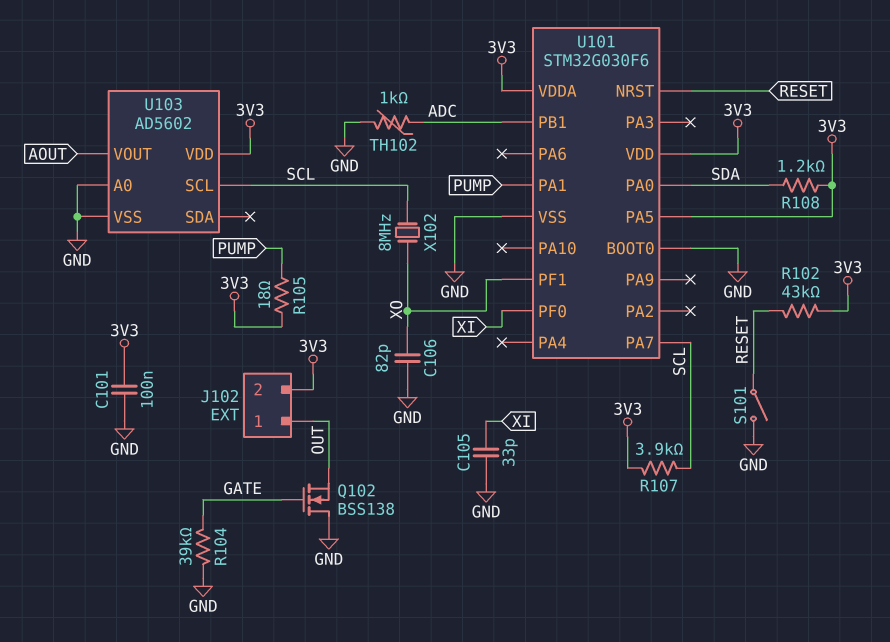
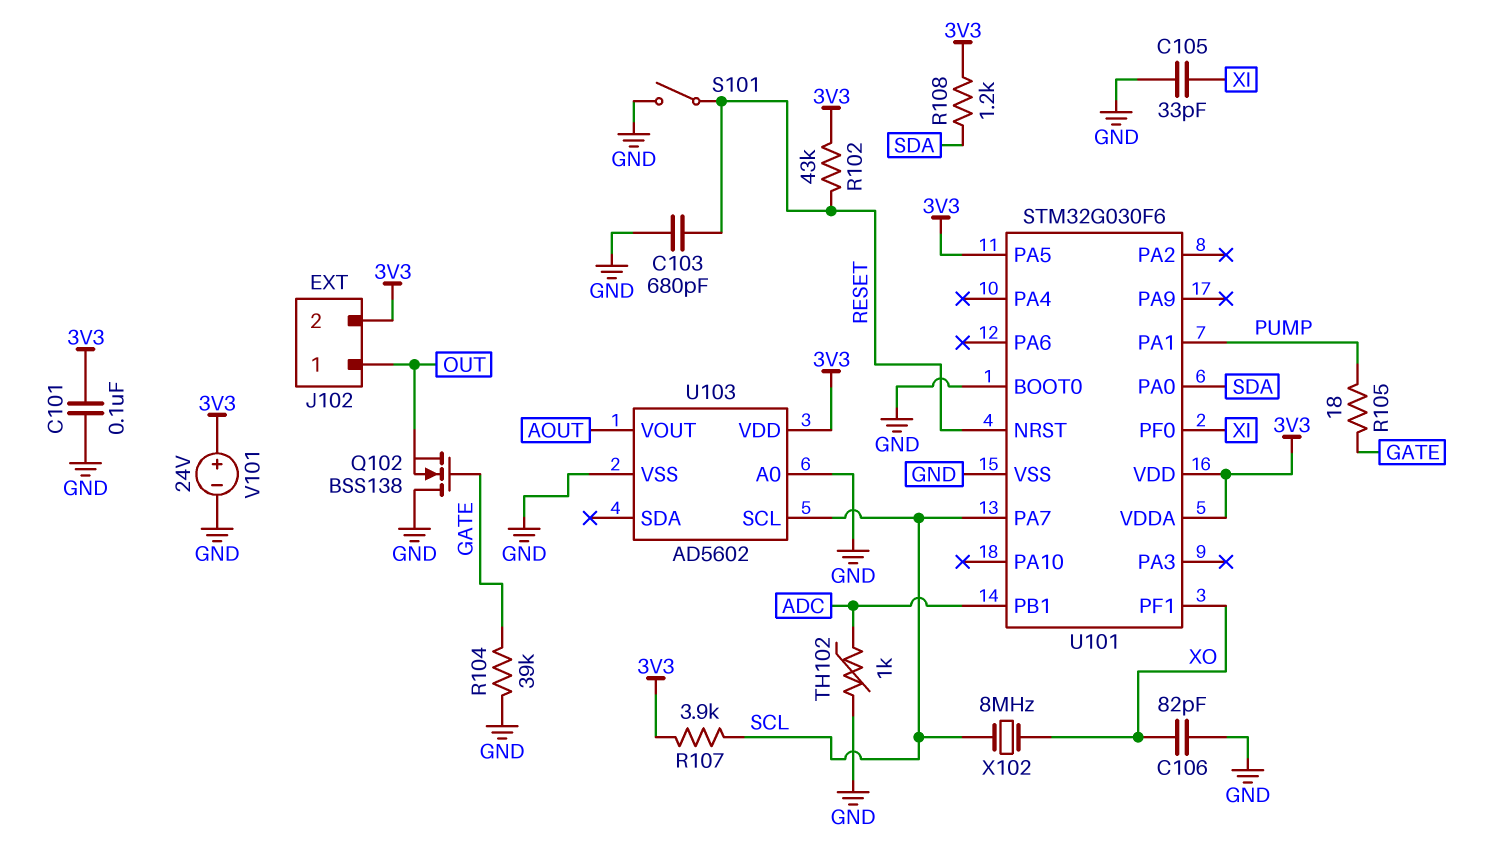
C103: none -> 680pF (GND, RESET)
R105: 18 (3V3, PUMP) -> 18 (GATE, PUMP)
V101: none -> 24V (plus 3V3, minus GND)

